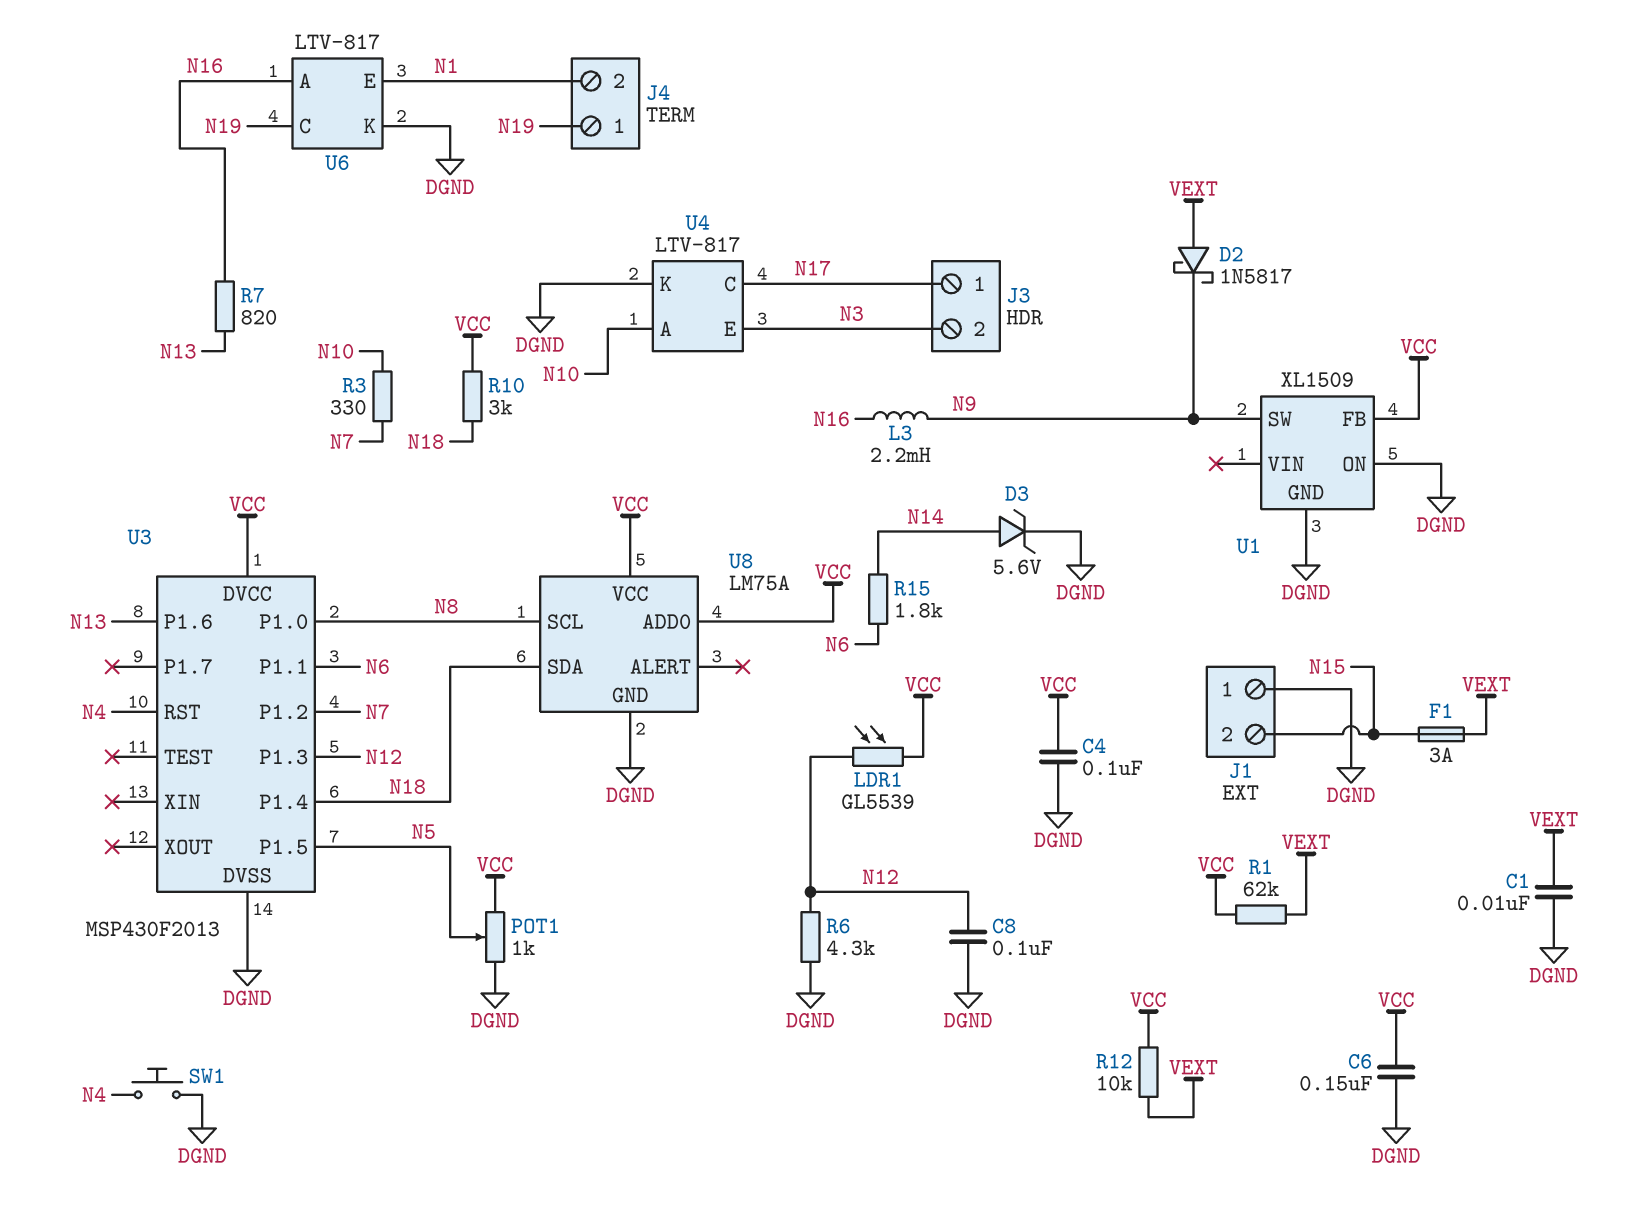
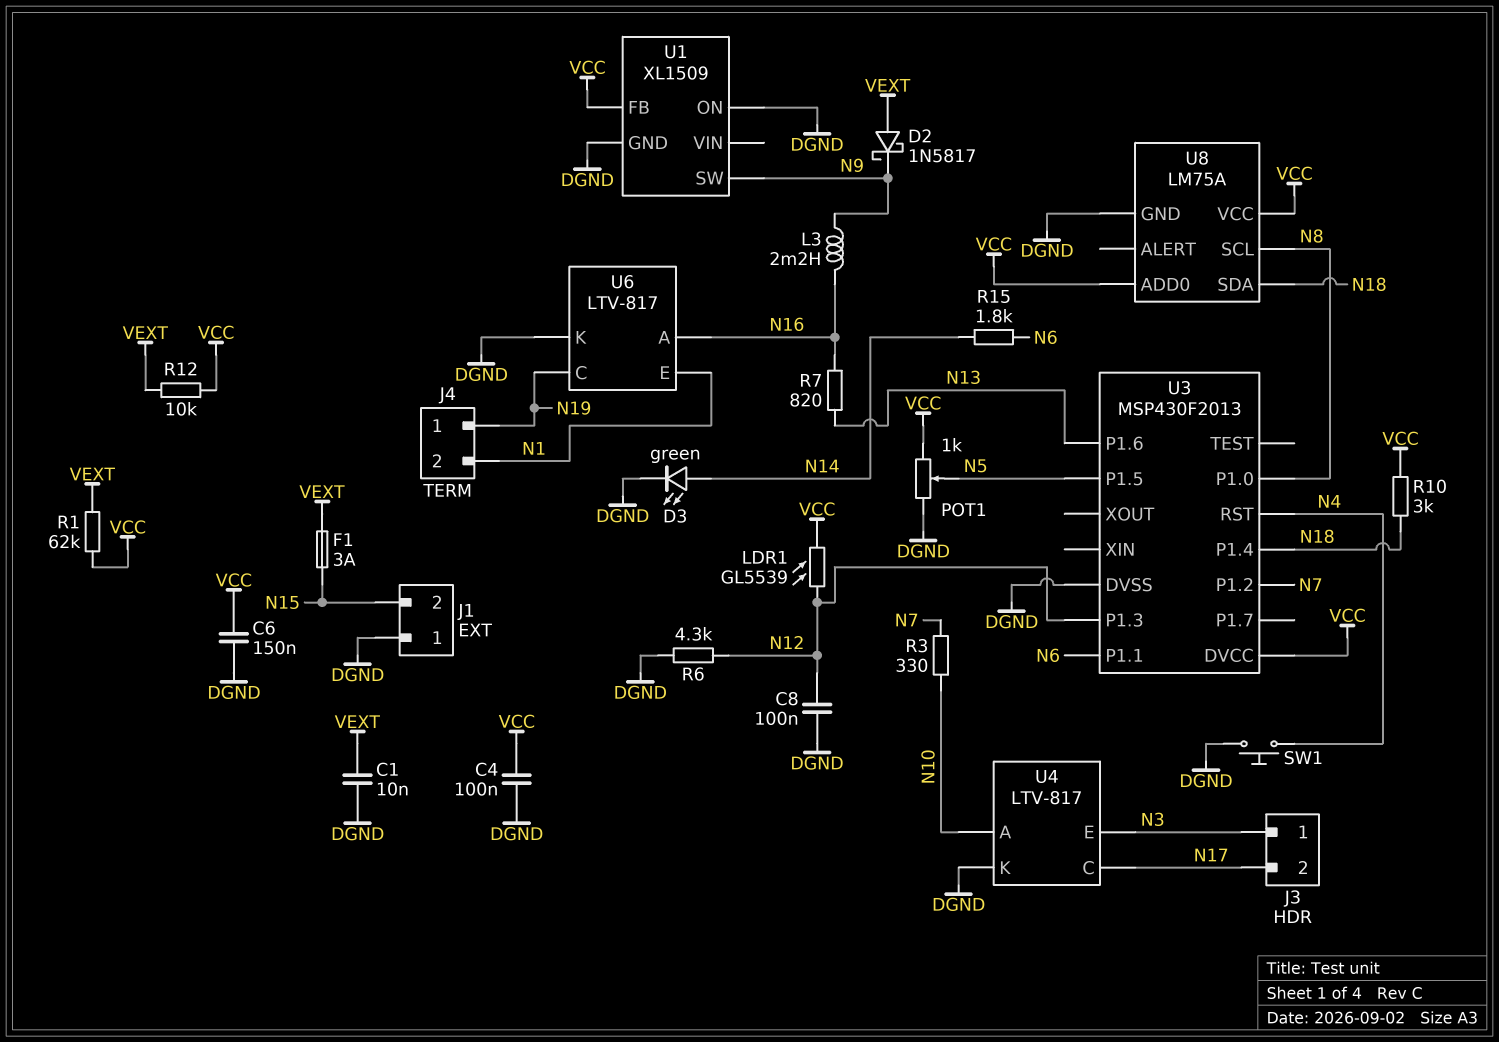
D3: zener 5.6V (A N14, K DGND) -> LED green (A N14, K DGND)
J3 pin 1: N17 -> N3
J3 pin 2: N3 -> N17

